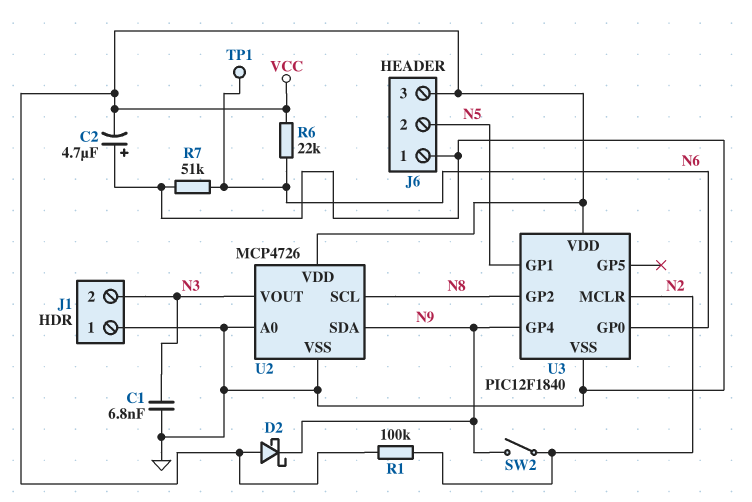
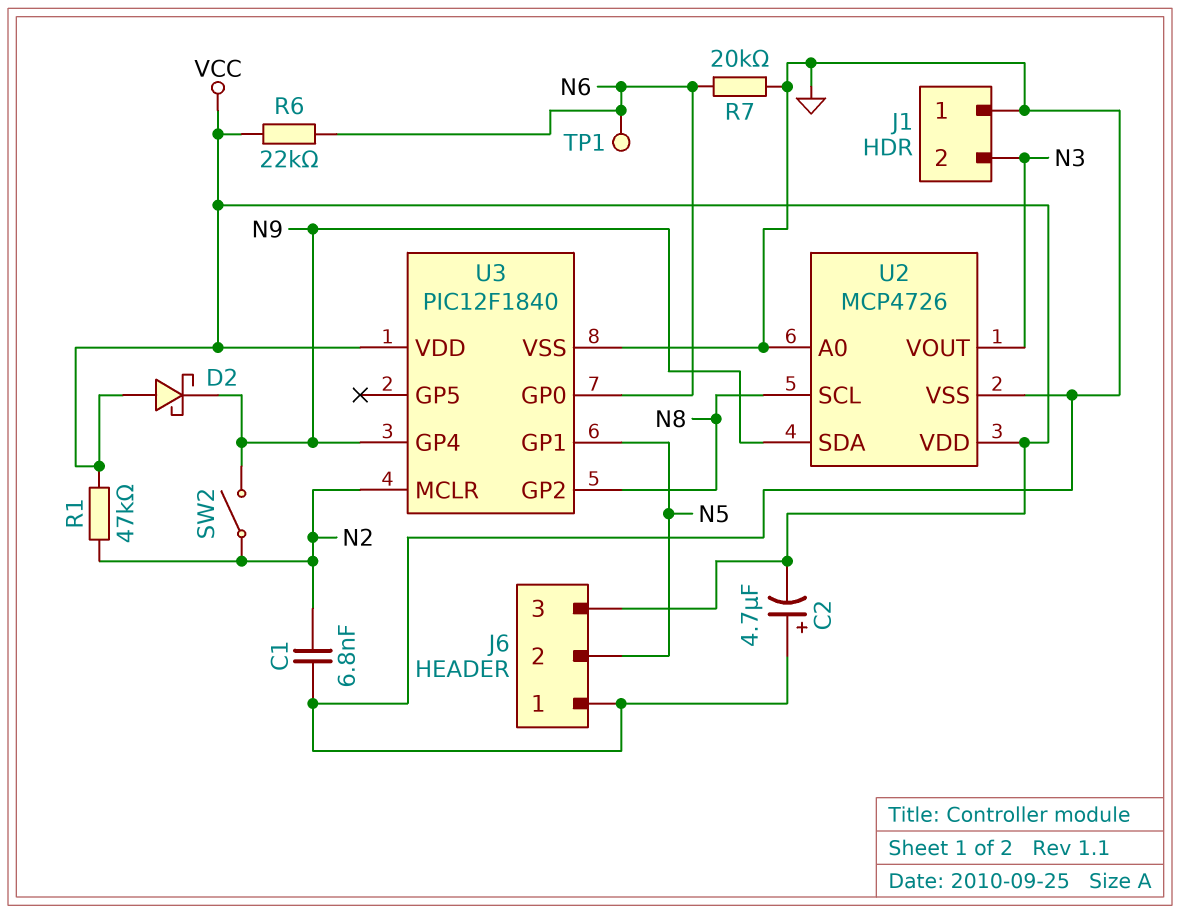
C1: 6.8nF (GND, N3) -> 6.8nF (GND, N2)
R1: 100k (N2, VCC) -> 47k (N2, VCC)
R7: 51k (GND, N6) -> 20k (GND, N6)

